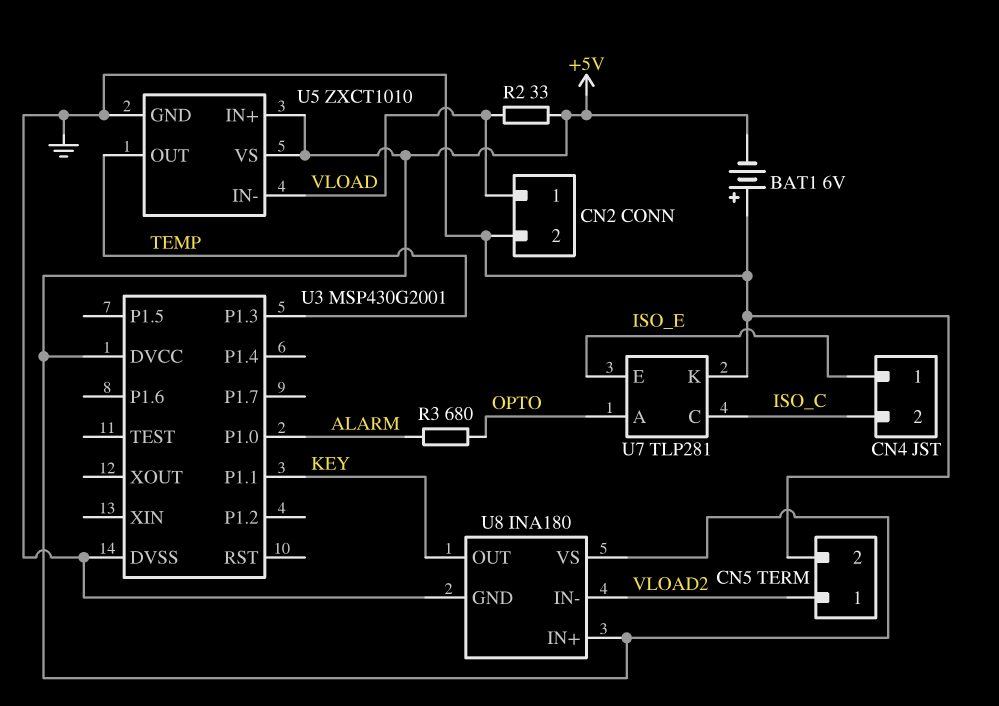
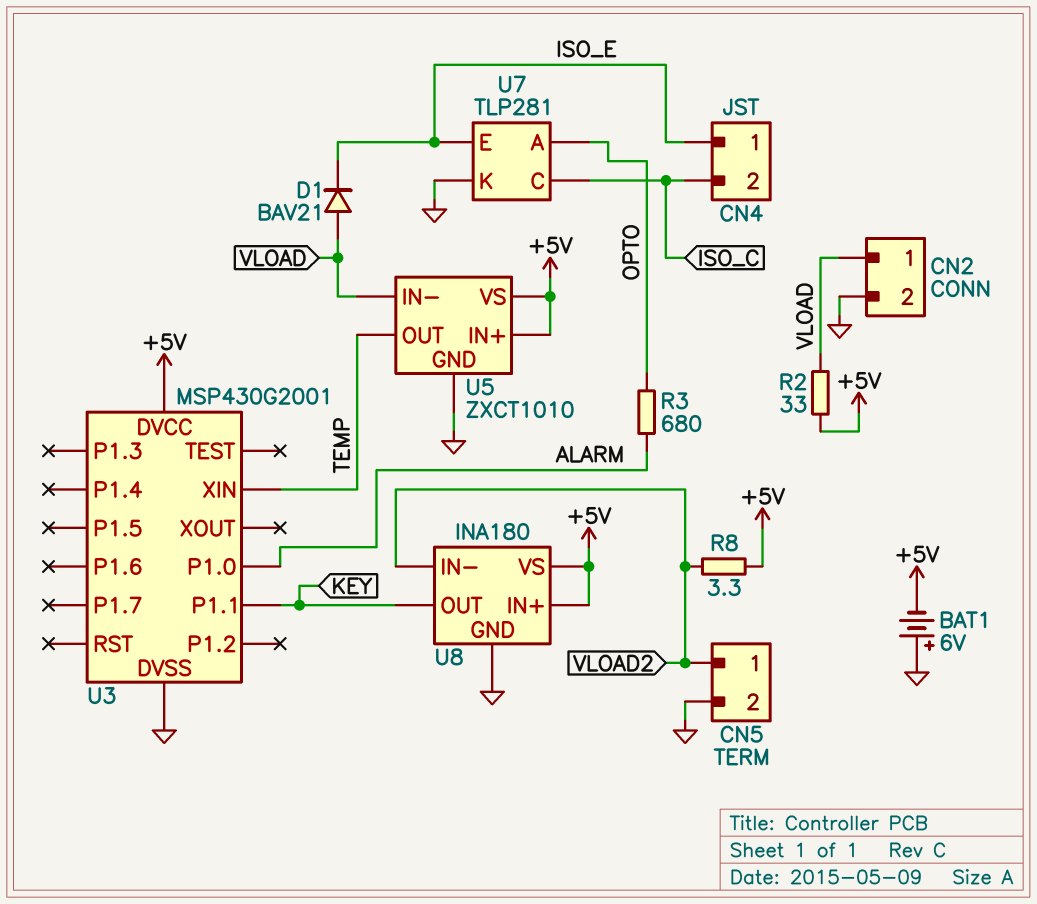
D1: none -> diode BAV21 (A VLOAD, K ISO_E)
R8: none -> 3.3 (+5V, VLOAD2)
U3 pin P1.3: TEMP -> none
U3 pin XIN: none -> TEMP

